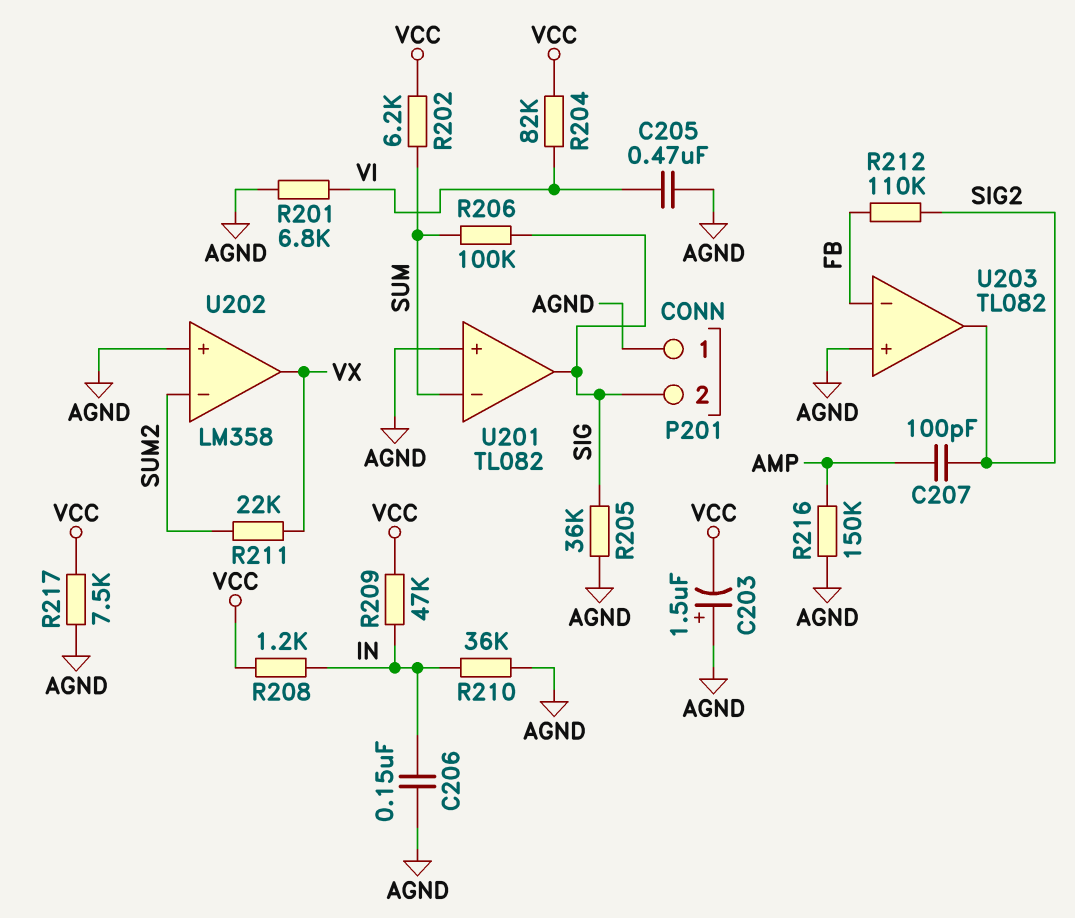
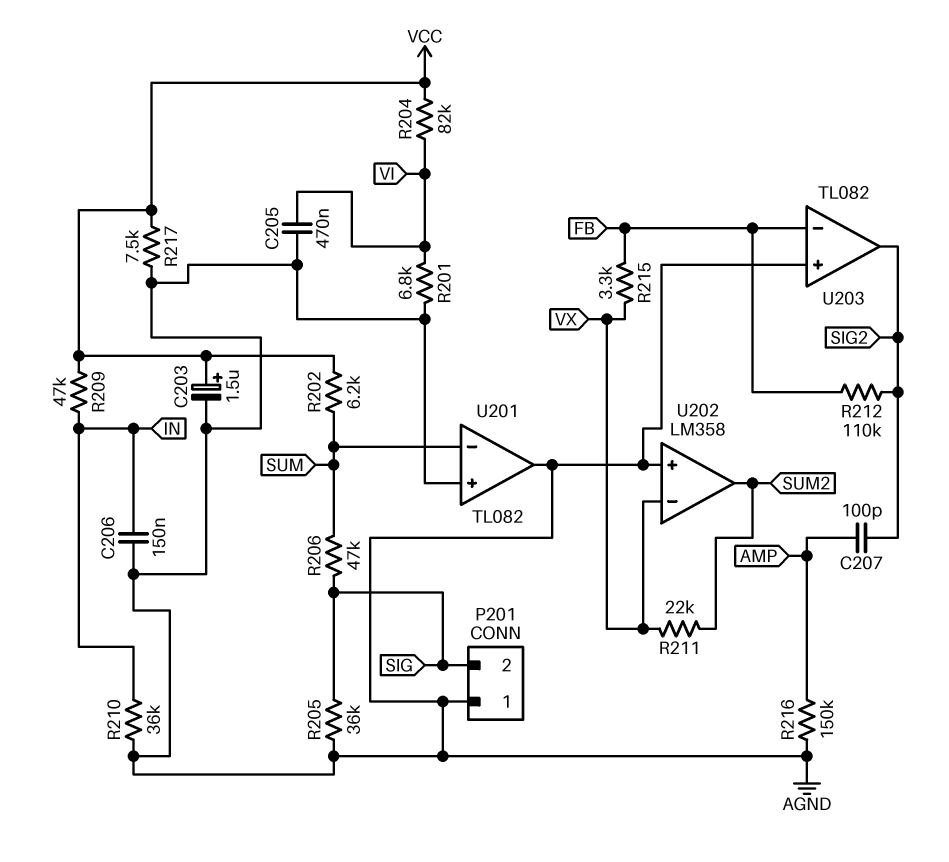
C203: 1.5uF (plus AGND, minus VCC) -> 1.5uF (plus VCC, minus AGND)
R206: 100k (SIG, SUM) -> 47k (SIG, SUM)
R208: 1.2k (IN, VCC) -> none
R215: none -> 3.3k (FB, VX)
U201 pin out: SIG -> AGND
U202 pin in-: SUM2 -> VX
U202 pin out: VX -> SUM2

